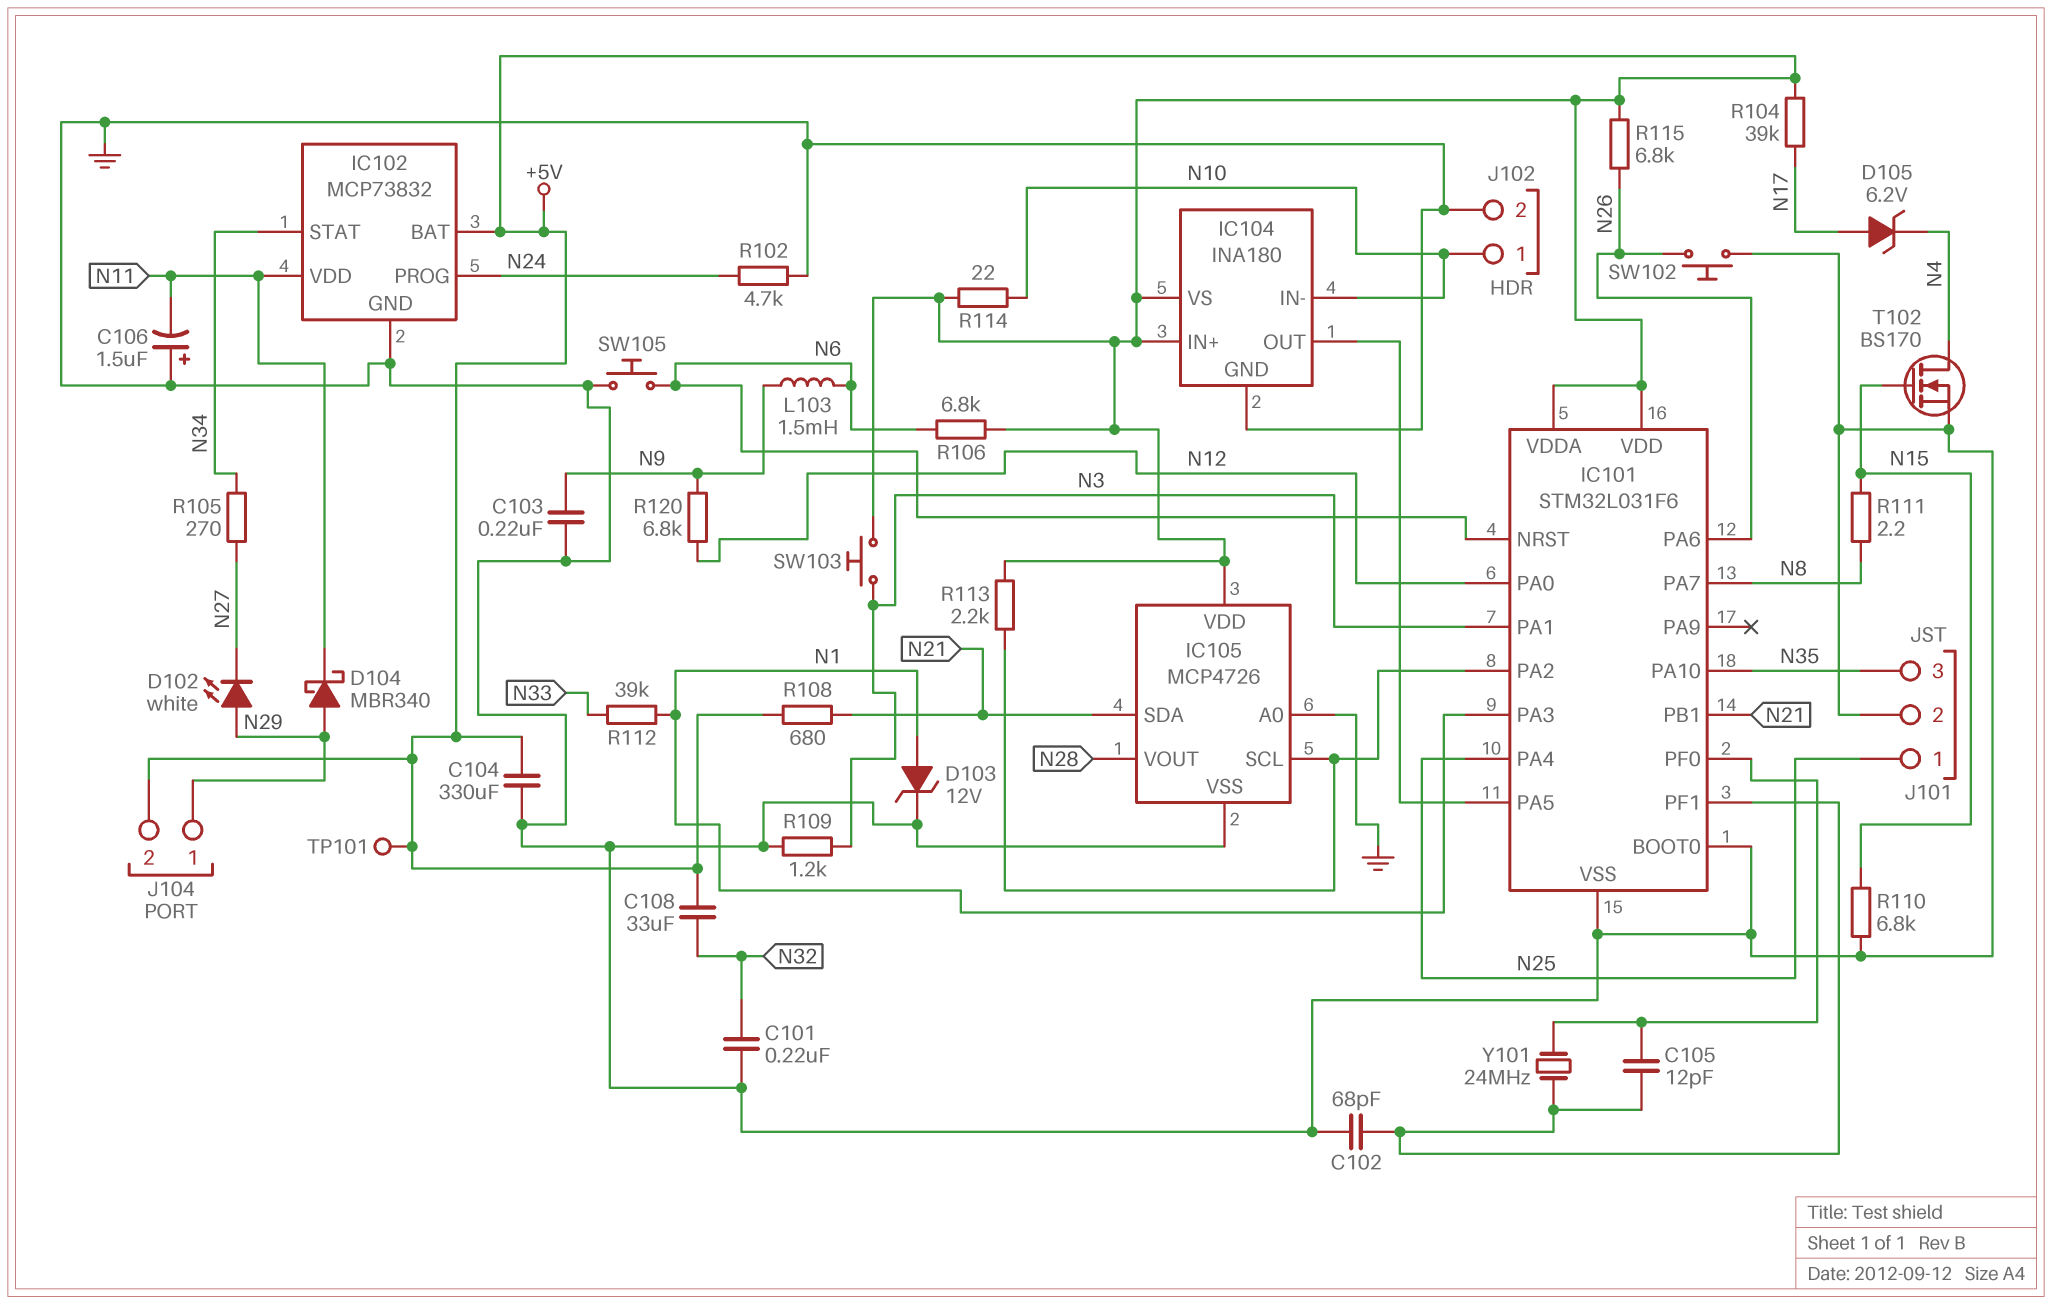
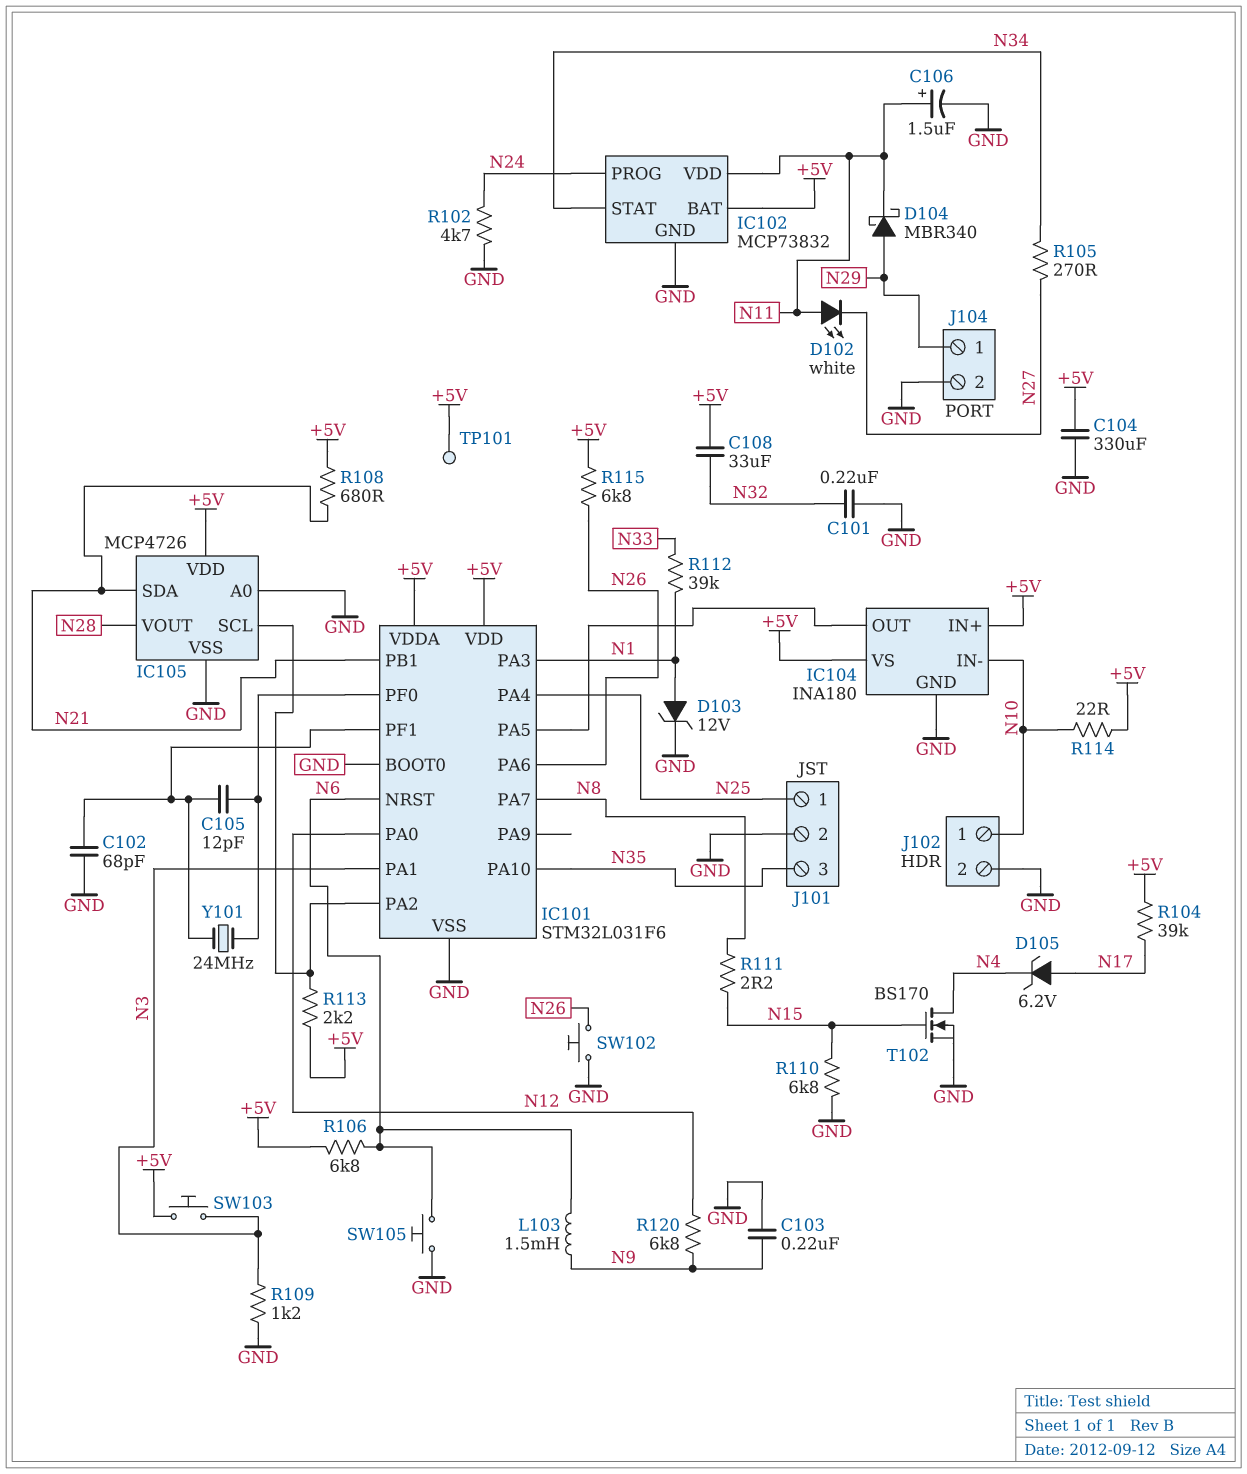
C106: 1.5uF (plus GND, minus N11) -> 1.5uF (plus N11, minus GND)
D102: LED white (A N29, K N27) -> LED white (A N11, K N27)
J104 pin 2: +5V -> GND

